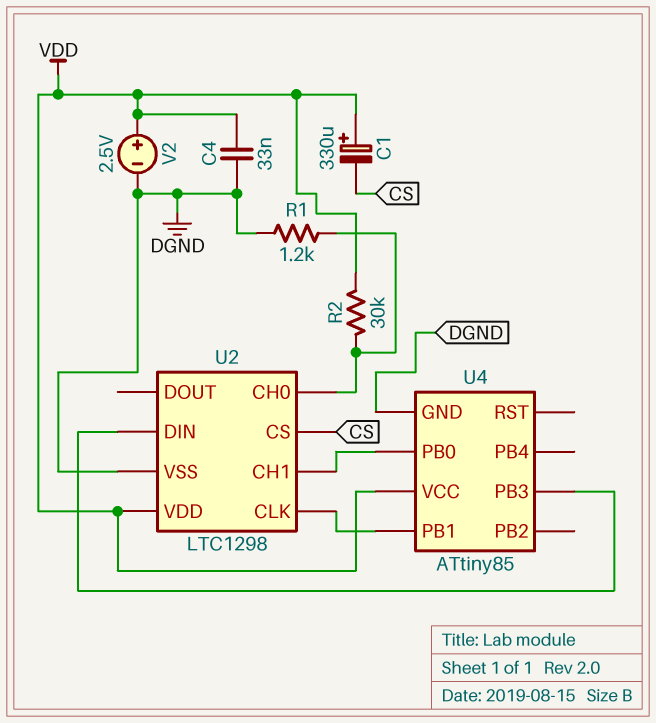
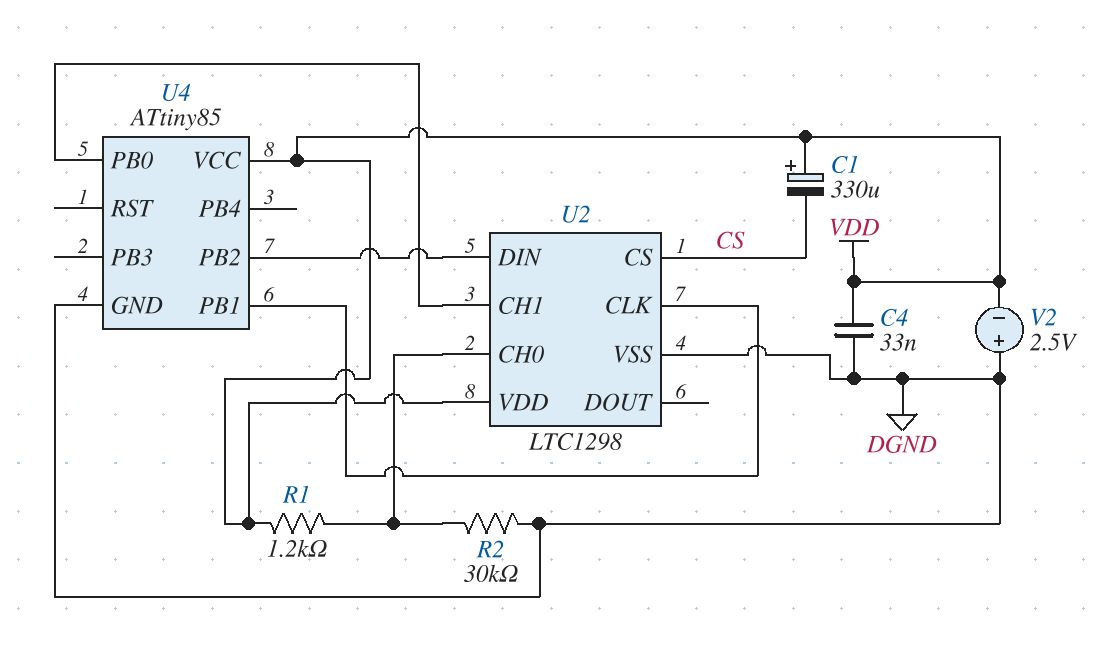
R1: 1.2k (DGND, U2/CH0) -> 1.2k (U2/CH0, VDD)
R2: 30k (U2/CH0, VDD) -> 30k (DGND, U2/CH0)
U4 pin PB2: none -> U2/DIN
U4 pin PB3: U2/DIN -> none
V2: 2.5V (plus VDD, minus DGND) -> 2.5V (plus DGND, minus VDD)

